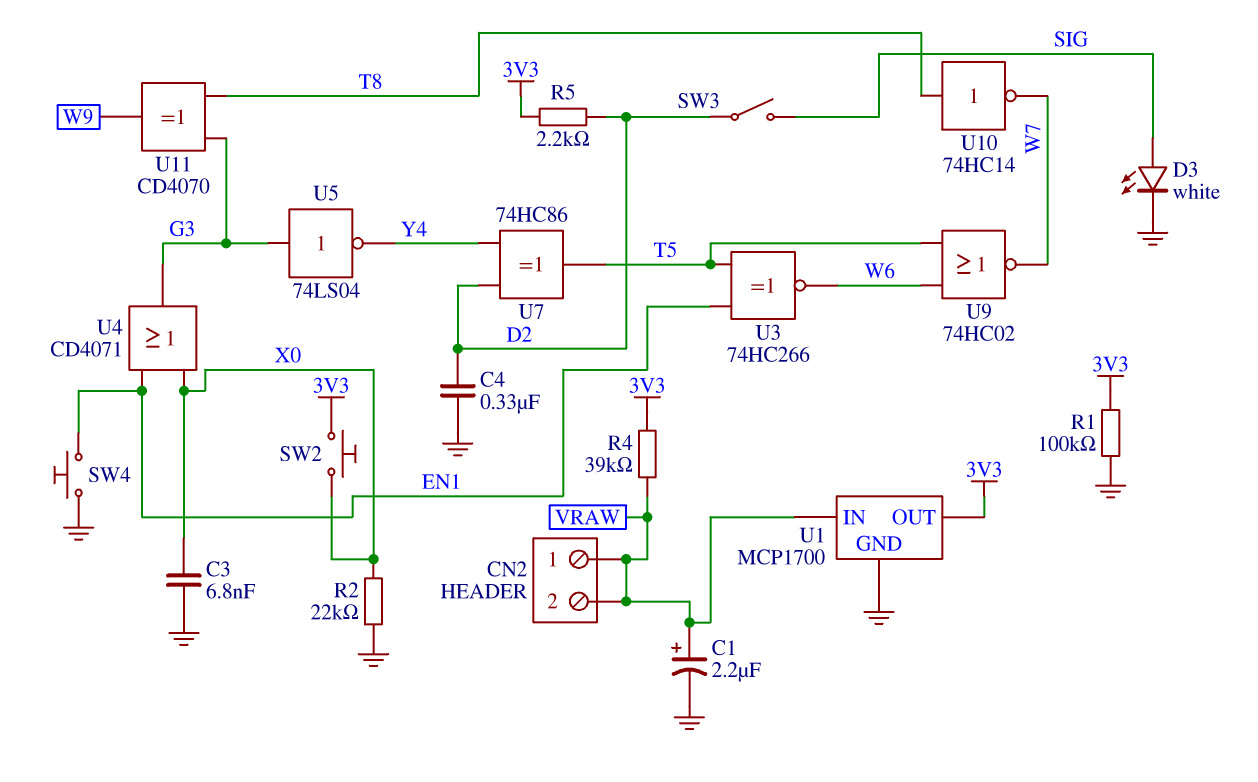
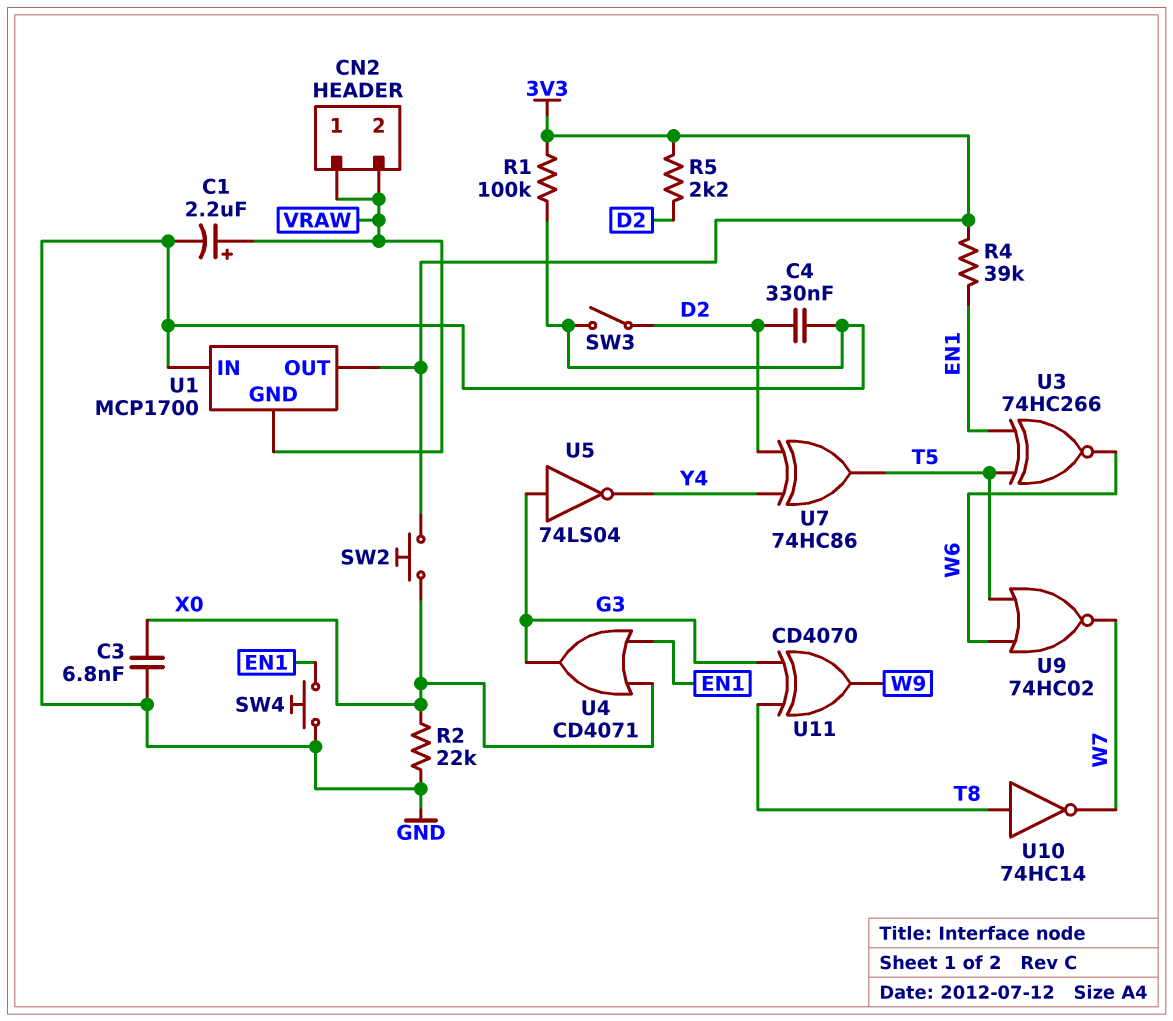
D3: LED white (A SIG, K GND) -> none
R4: 39k (3V3, VRAW) -> 39k (3V3, EN1)
SW3: switch (D2, SIG) -> switch (D2, GND)
U1 pin GND: GND -> VRAW
U1 pin IN: VRAW -> GND

